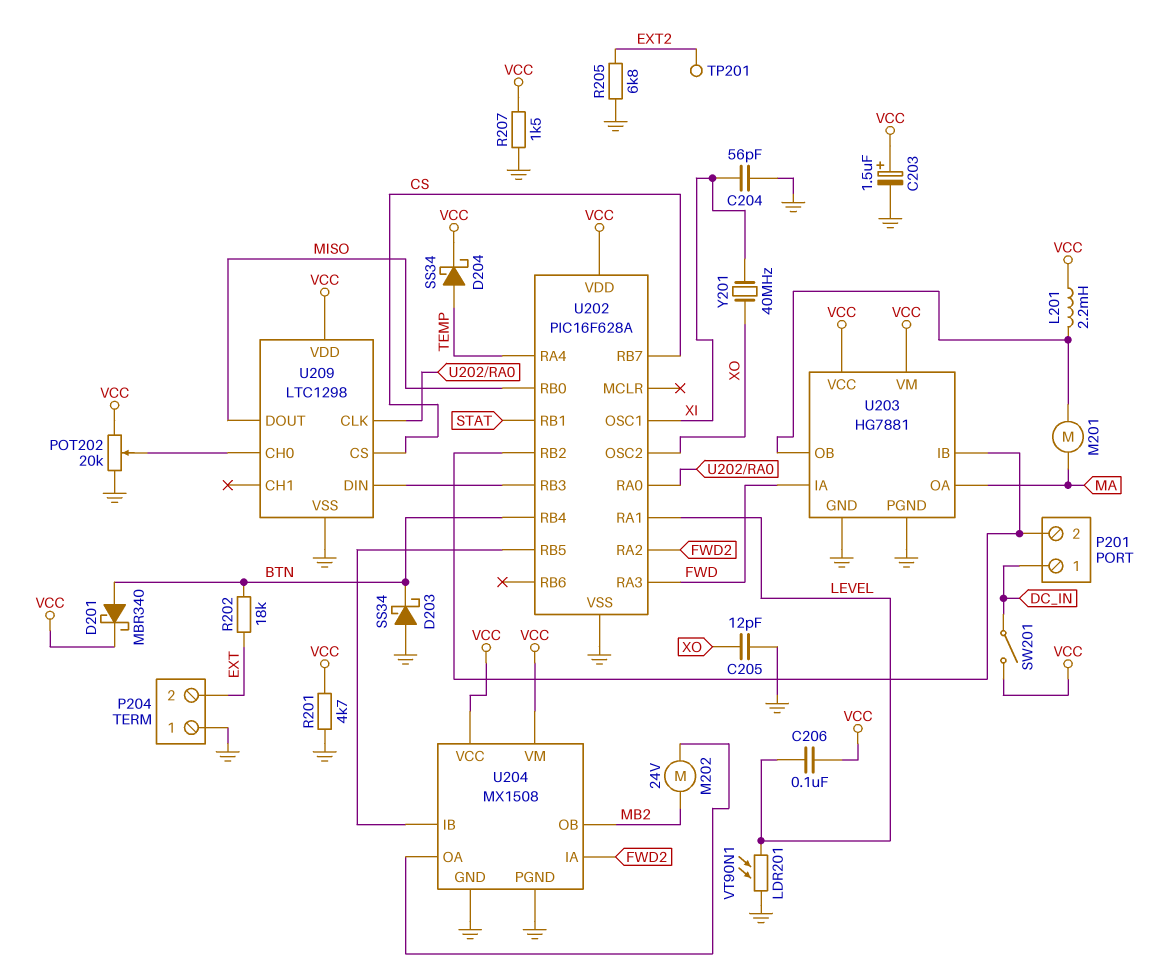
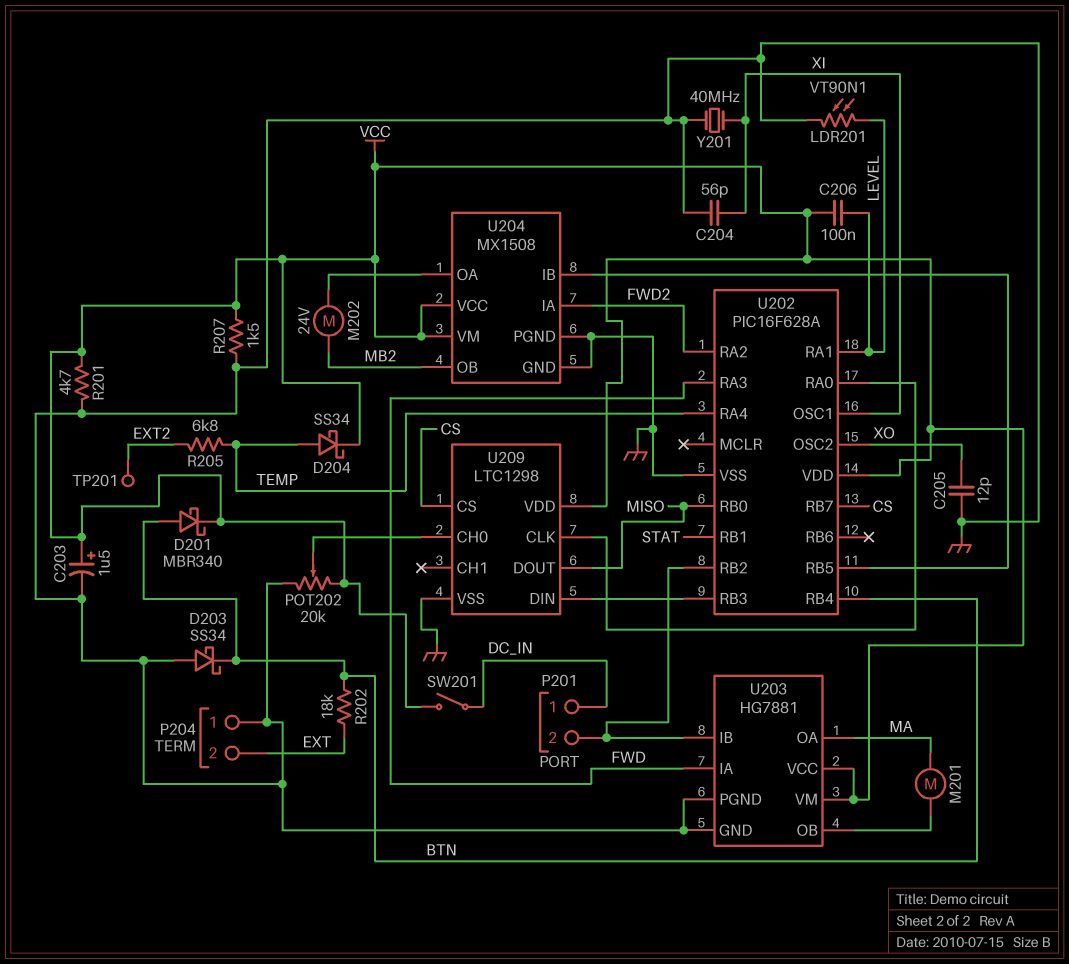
L201: 2.2mH (U203/OB, VCC) -> none
R205: 6.8k (EXT2, GND) -> 6.8k (EXT2, TEMP)
Y201: 40MHz (XI, XO) -> 40MHz (GND, XI)

